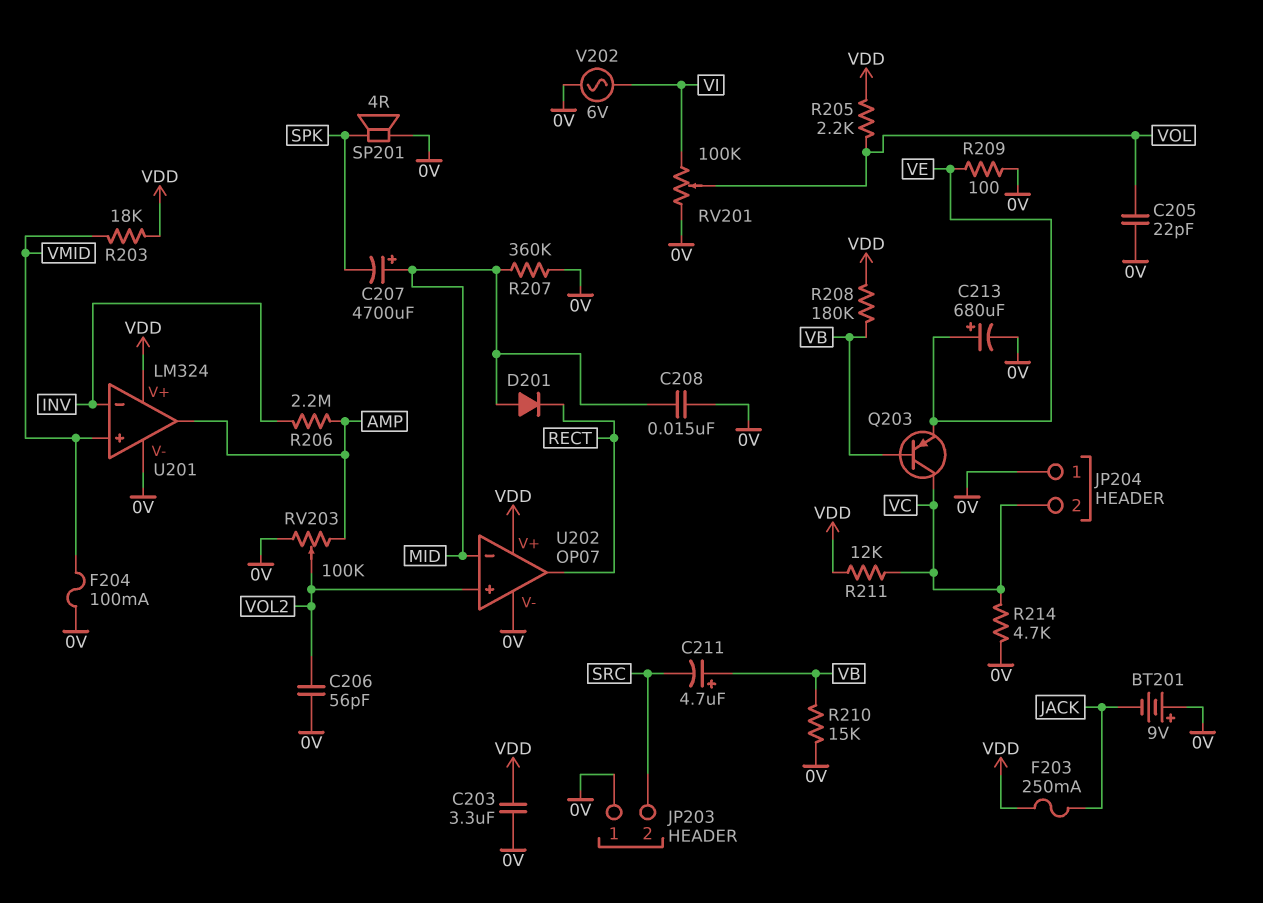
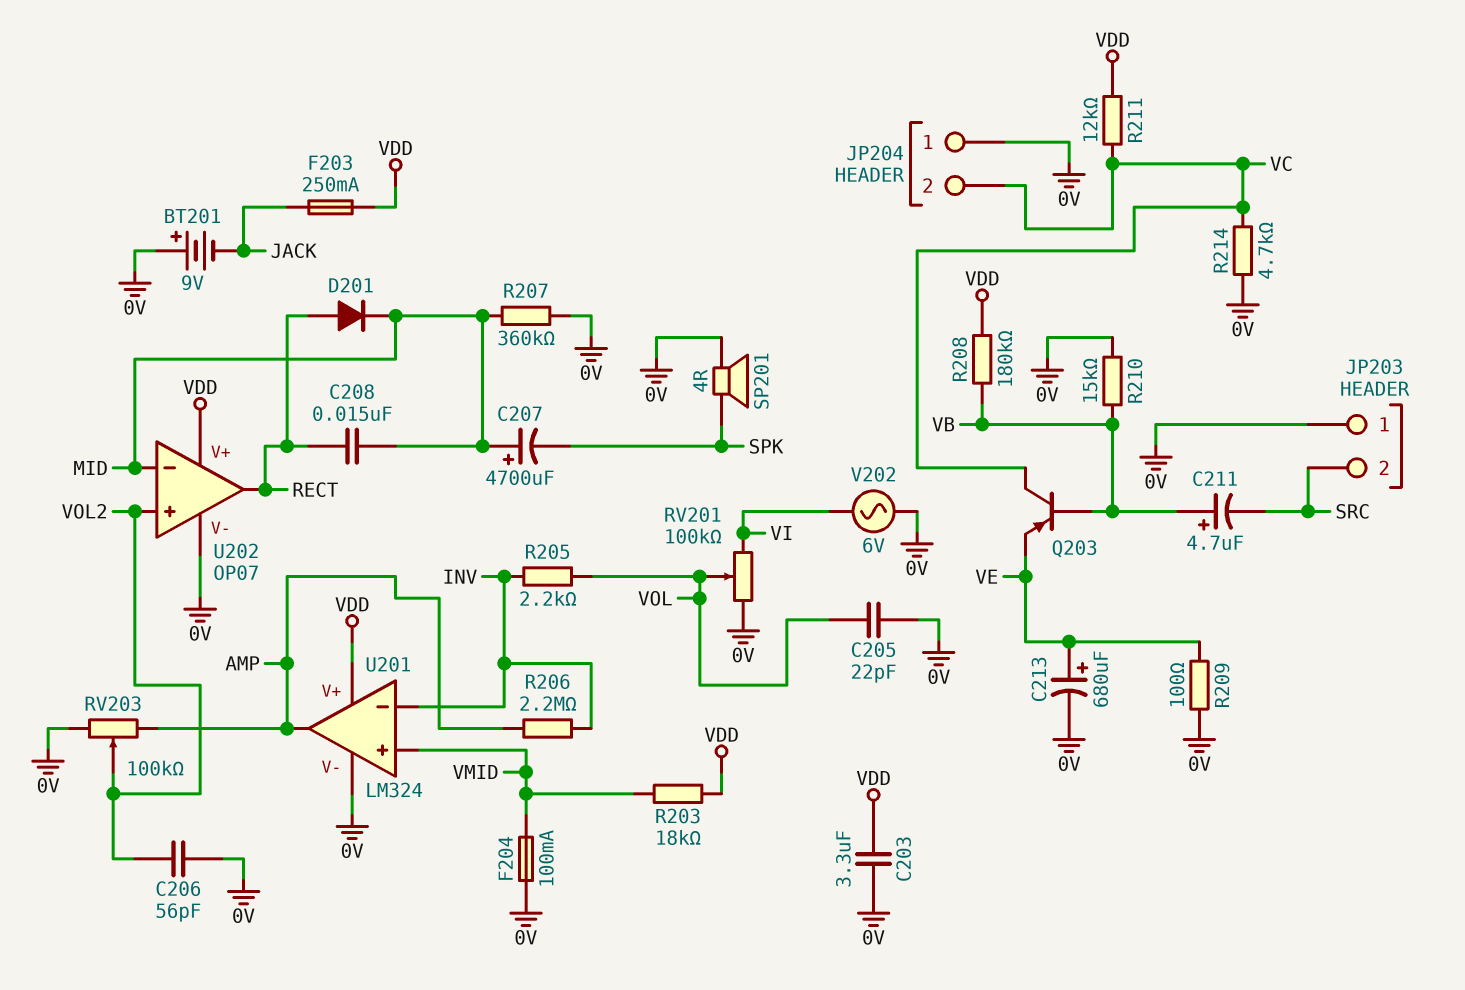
C208: 15nF (0V, MID) -> 15nF (MID, RECT)
D201: diode (A MID, K RECT) -> diode (A RECT, K MID)
R205: 2.2k (VDD, VOL) -> 2.2k (INV, VOL)

